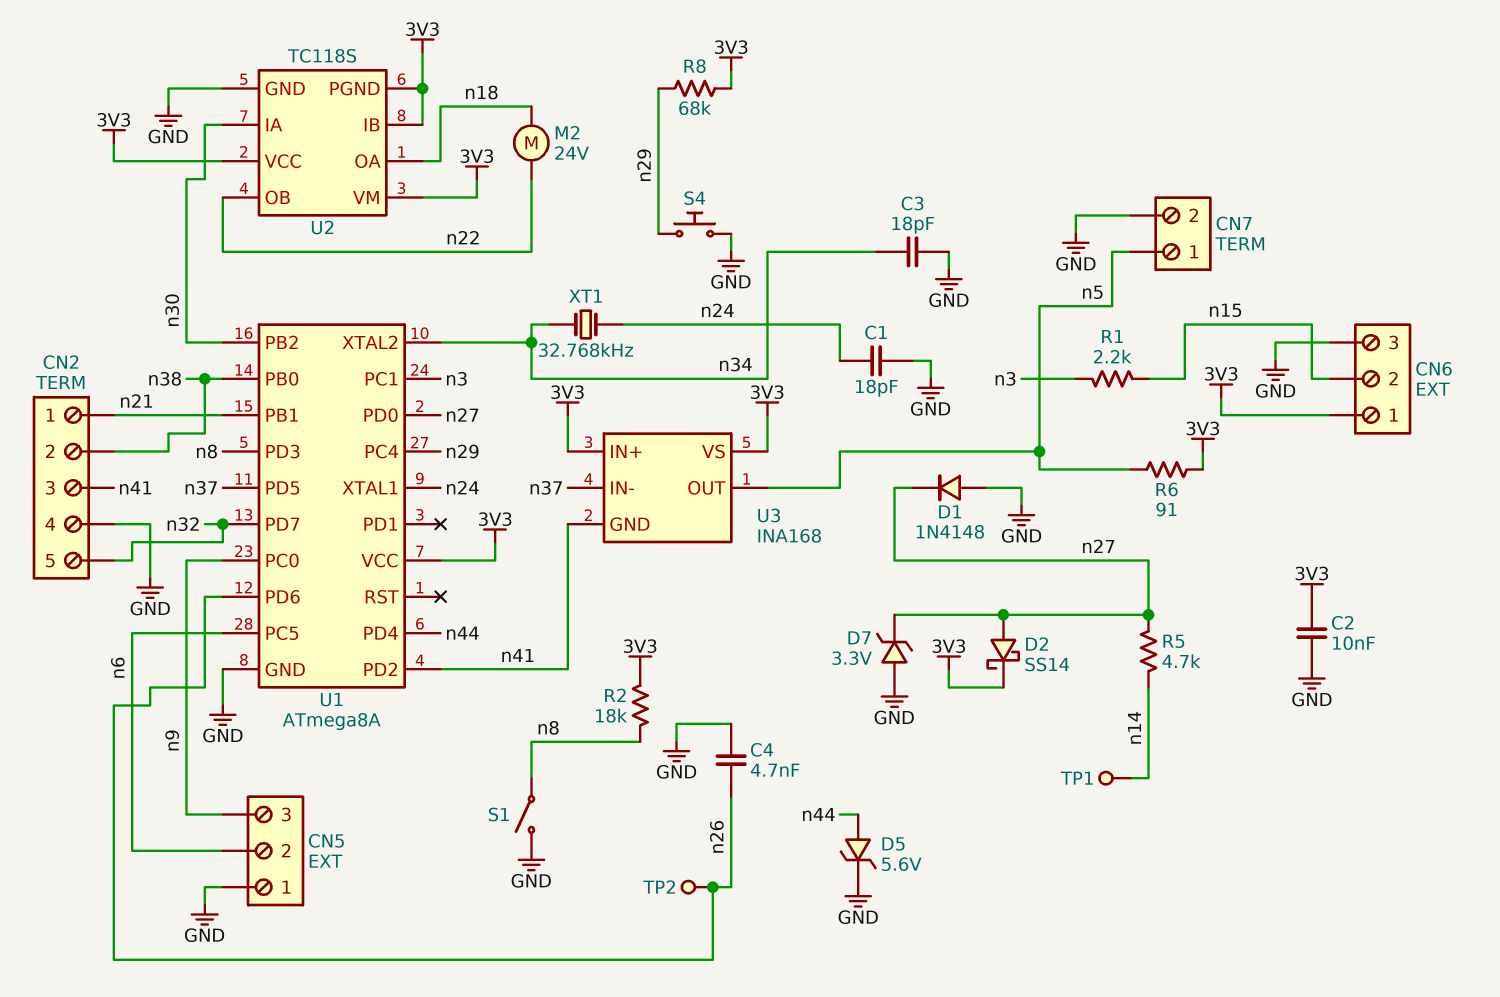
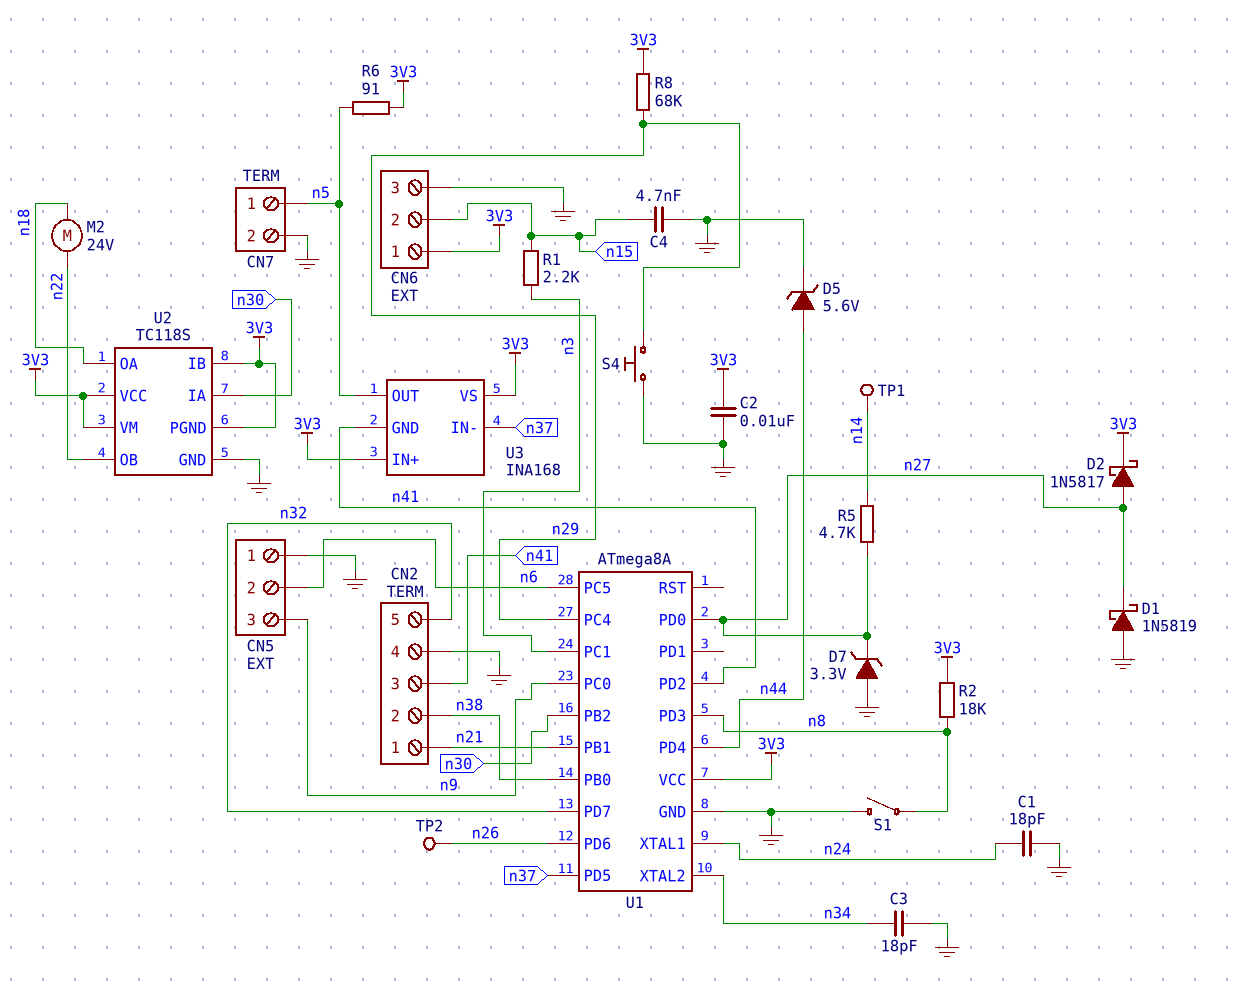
C4: 4.7nF (GND, n26) -> 4.7nF (GND, n15)
D1: diode 1N4148 (A GND, K n27) -> schottky 1N5819 (A GND, K n27)
D2: schottky SS14 (A n27, K 3V3) -> schottky 1N5817 (A n27, K 3V3)
XT1: 32.768kHz (n24, n34) -> none

